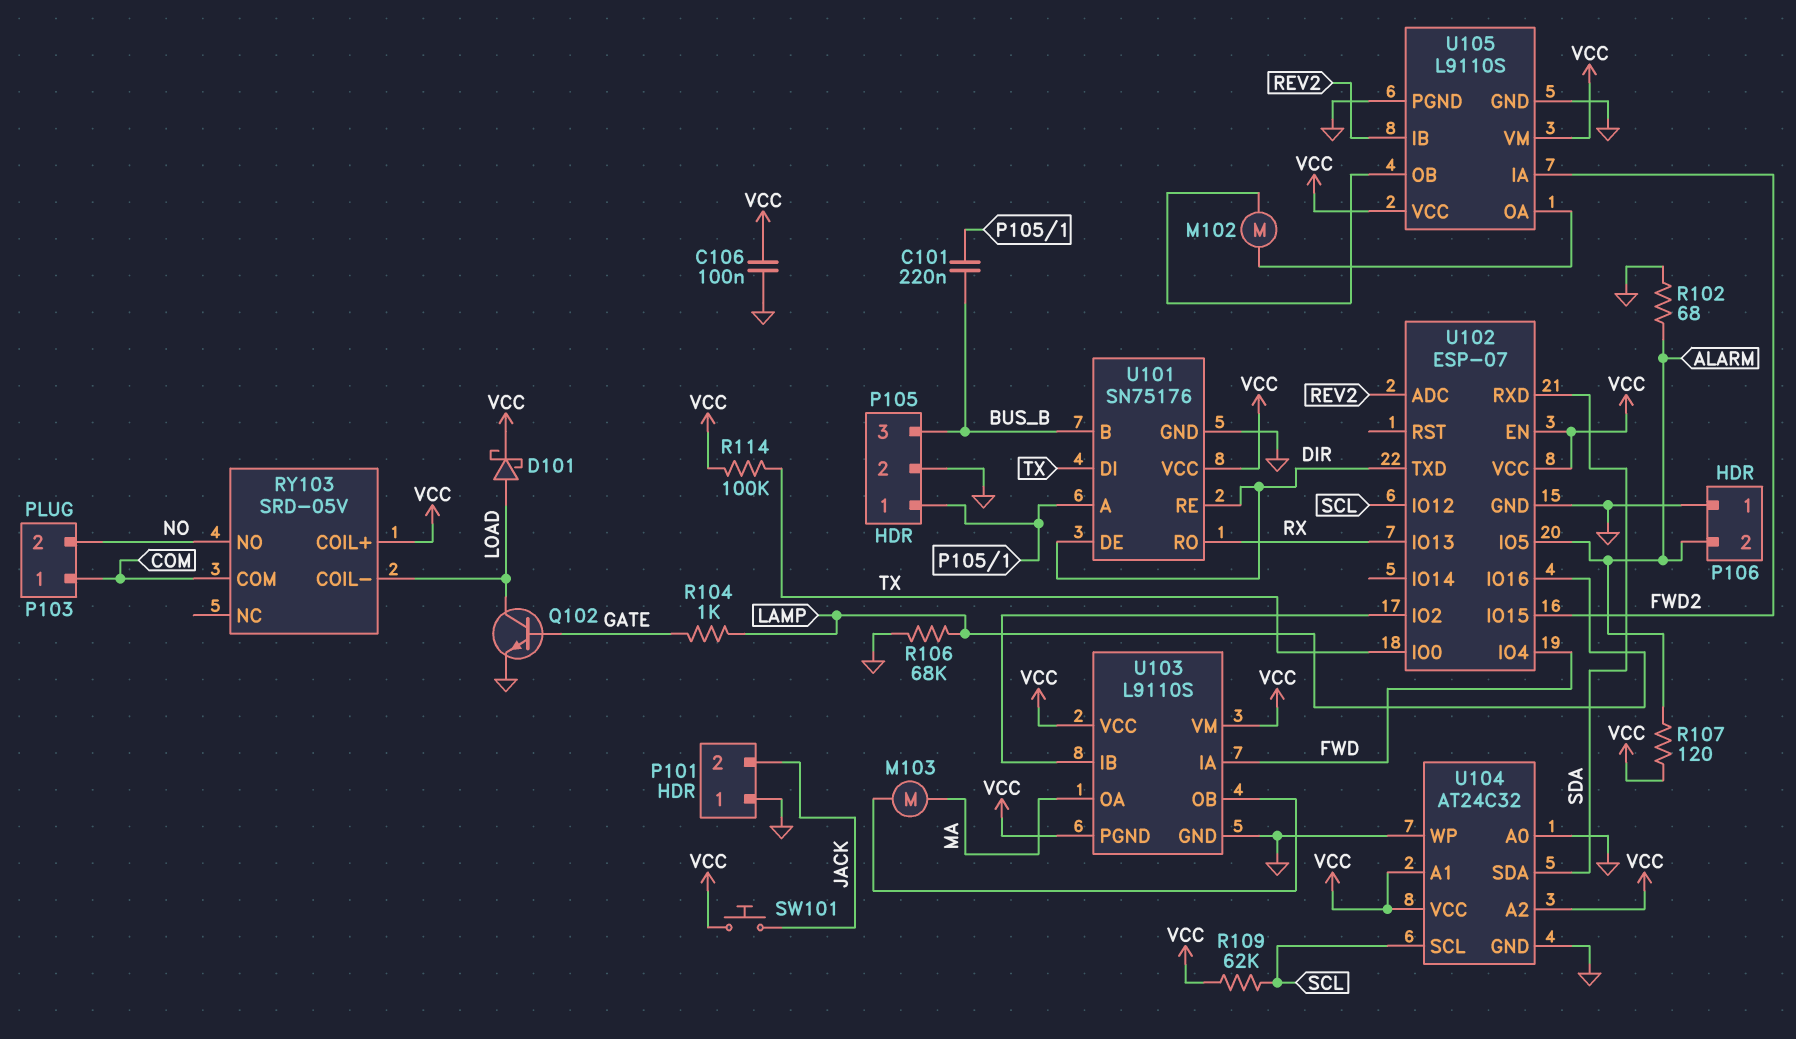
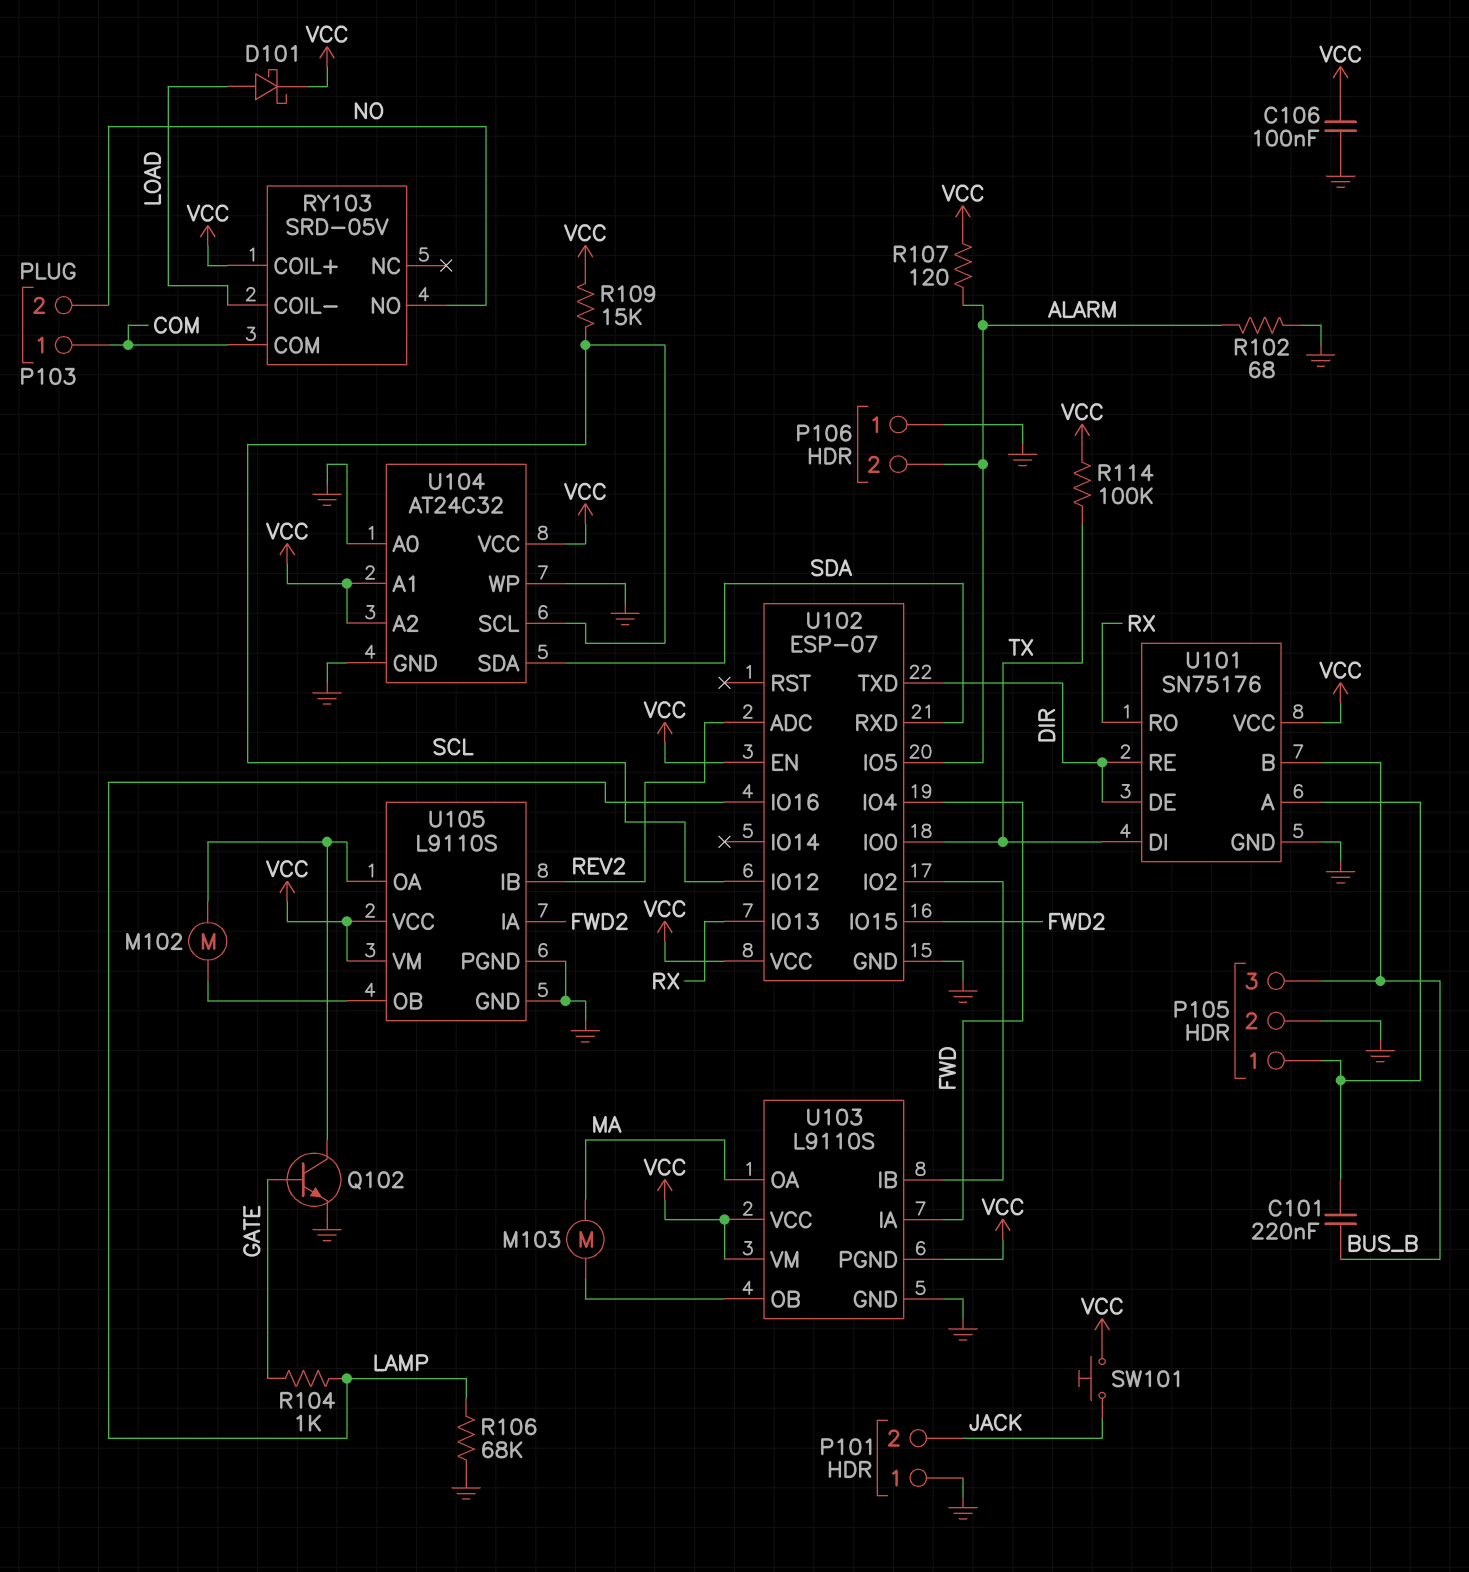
Q102: NPN (B GATE, C LOAD, E GND) -> NPN (B GATE, C U105/OA, E GND)
R109: 62k (SCL, VCC) -> 15k (SCL, VCC)

